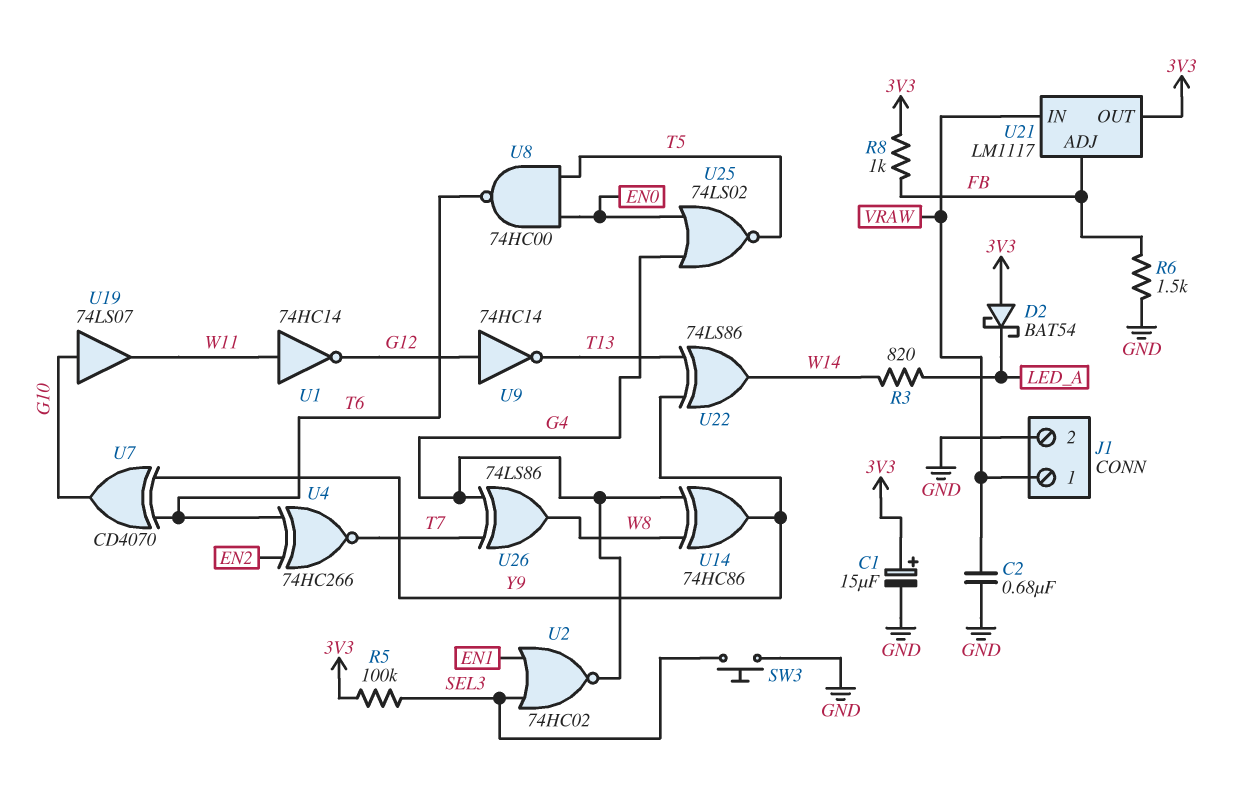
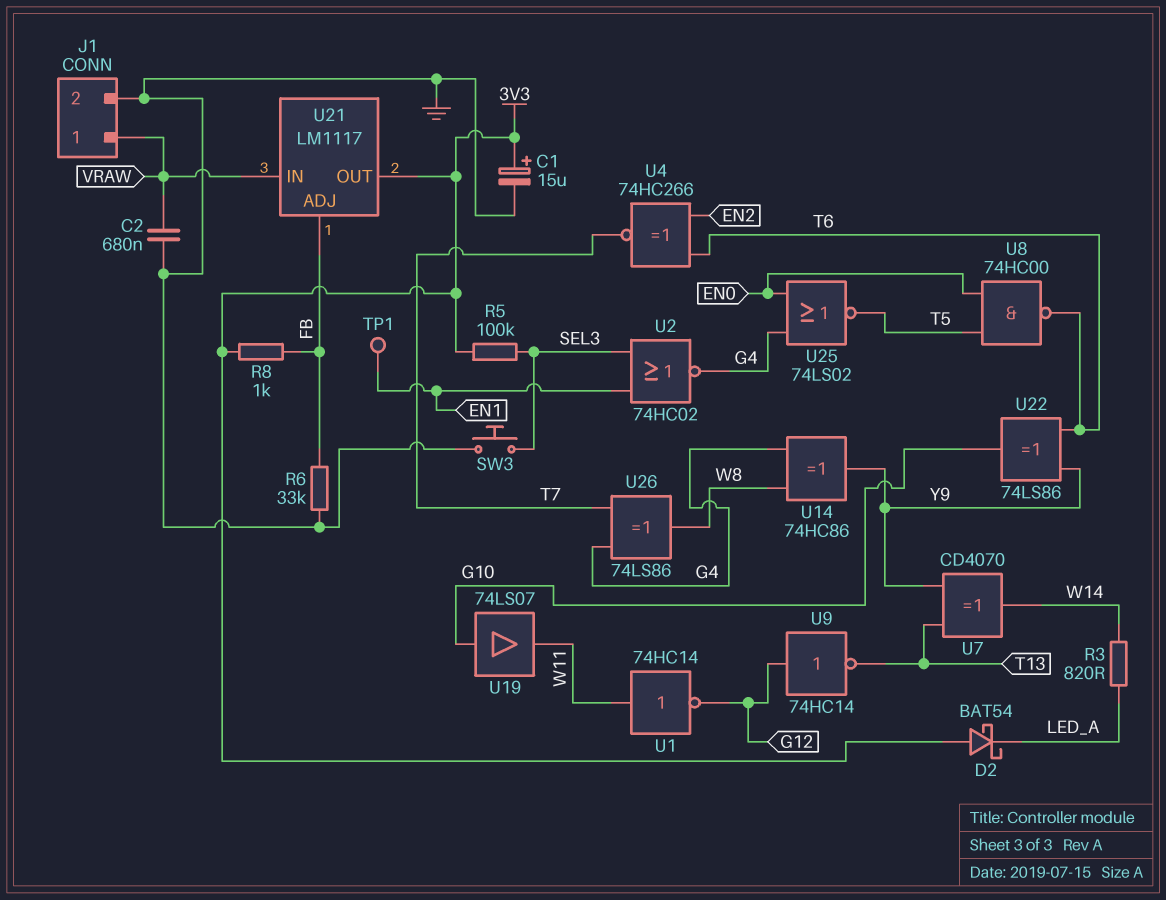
R6: 1.5k (FB, GND) -> 33k (FB, GND)
TP1: none -> test point (EN1)
U7: XOR CD4070 (in T6, in Y9, out G10) -> XOR CD4070 (in T13, in Y9, out W14)
U22: XOR 74LS86 (in T13, in Y9, out W14) -> XOR 74LS86 (in T6, in Y9, out G10)

